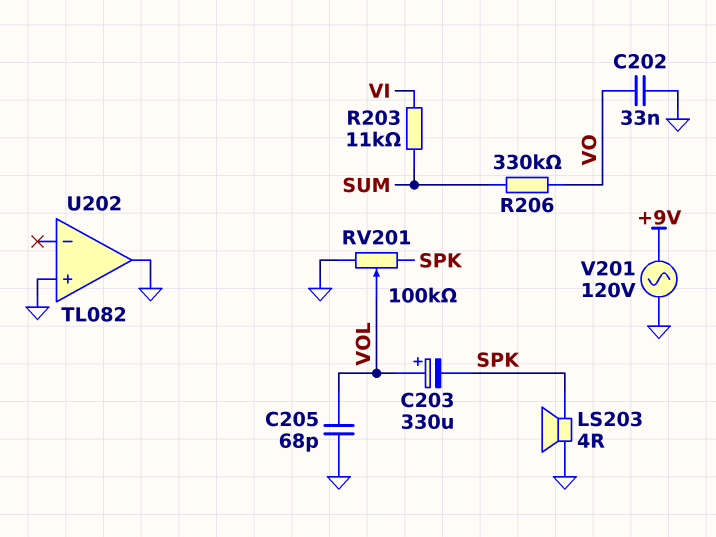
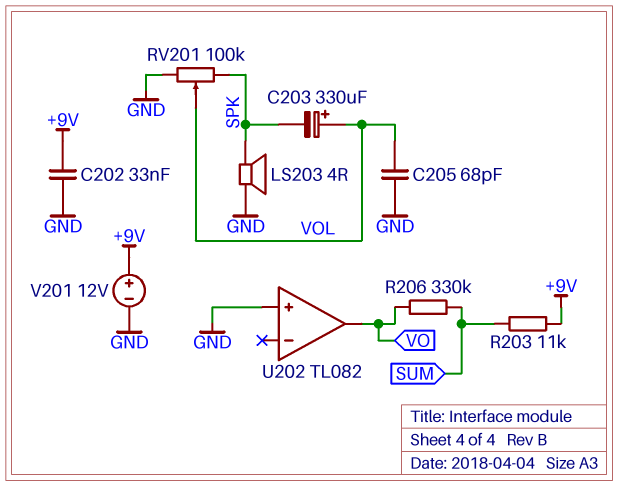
C202: 33nF (GND, VO) -> 33nF (+9V, GND)
R203: 11k (SUM, VI) -> 11k (+9V, SUM)
U202 pin out: GND -> VO
V201: AC 120V (+9V, GND) -> 12V (plus +9V, minus GND)

